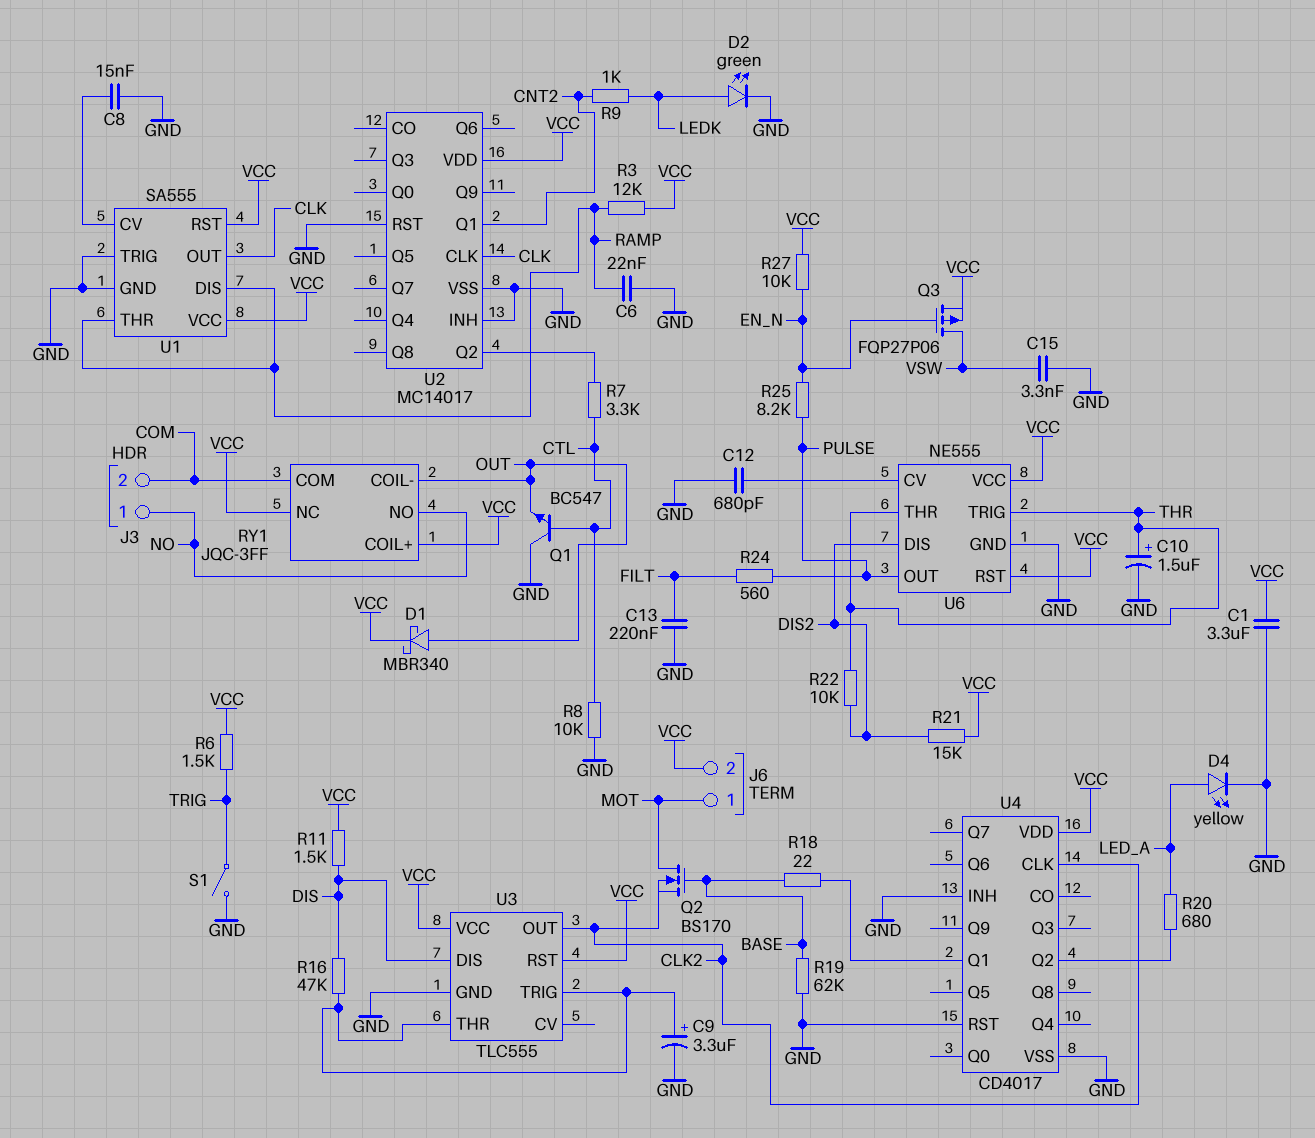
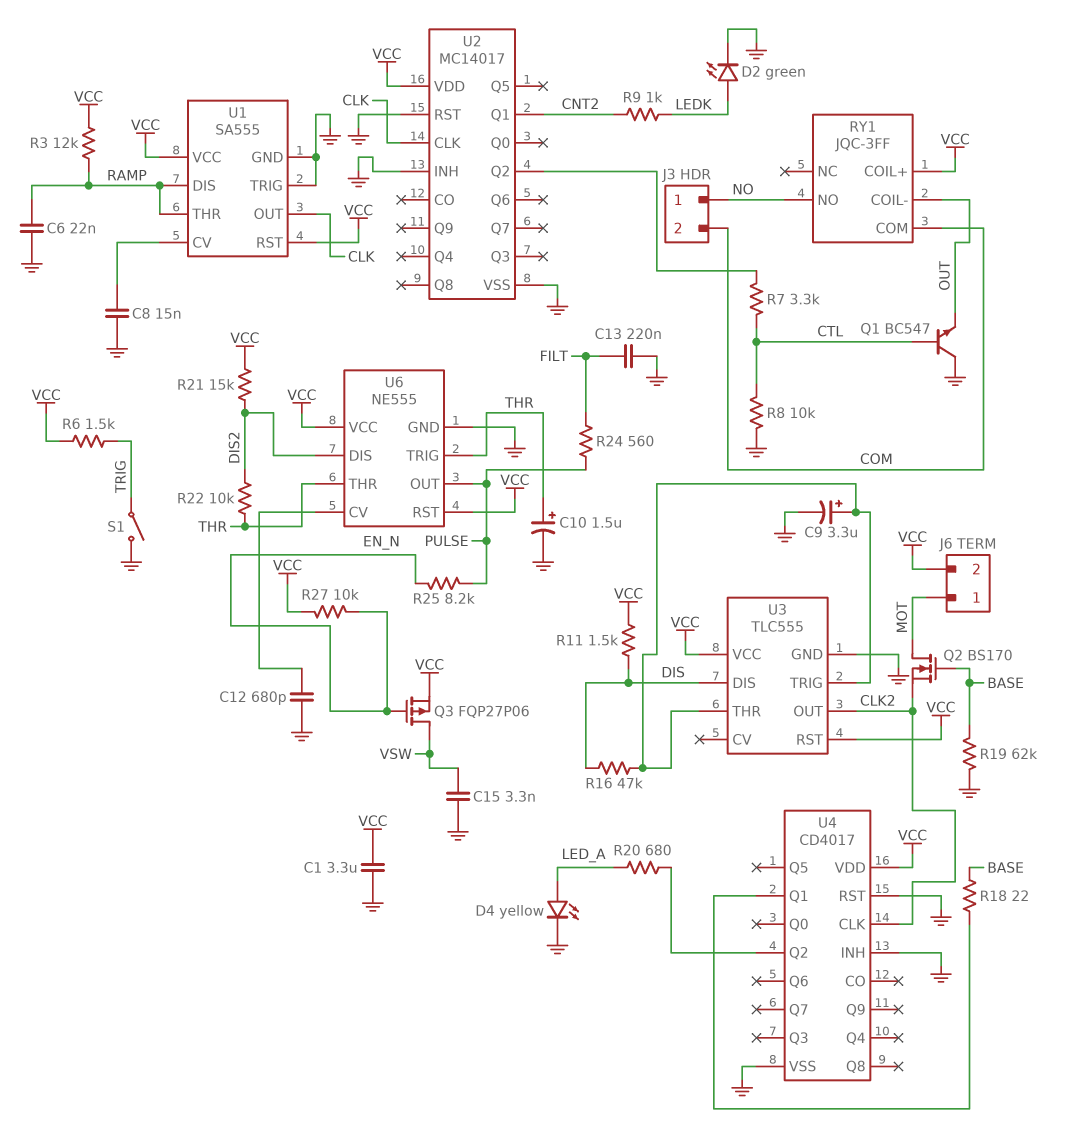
D1: schottky MBR340 (A OUT, K VCC) -> none
RY1 pin NC: VCC -> none

